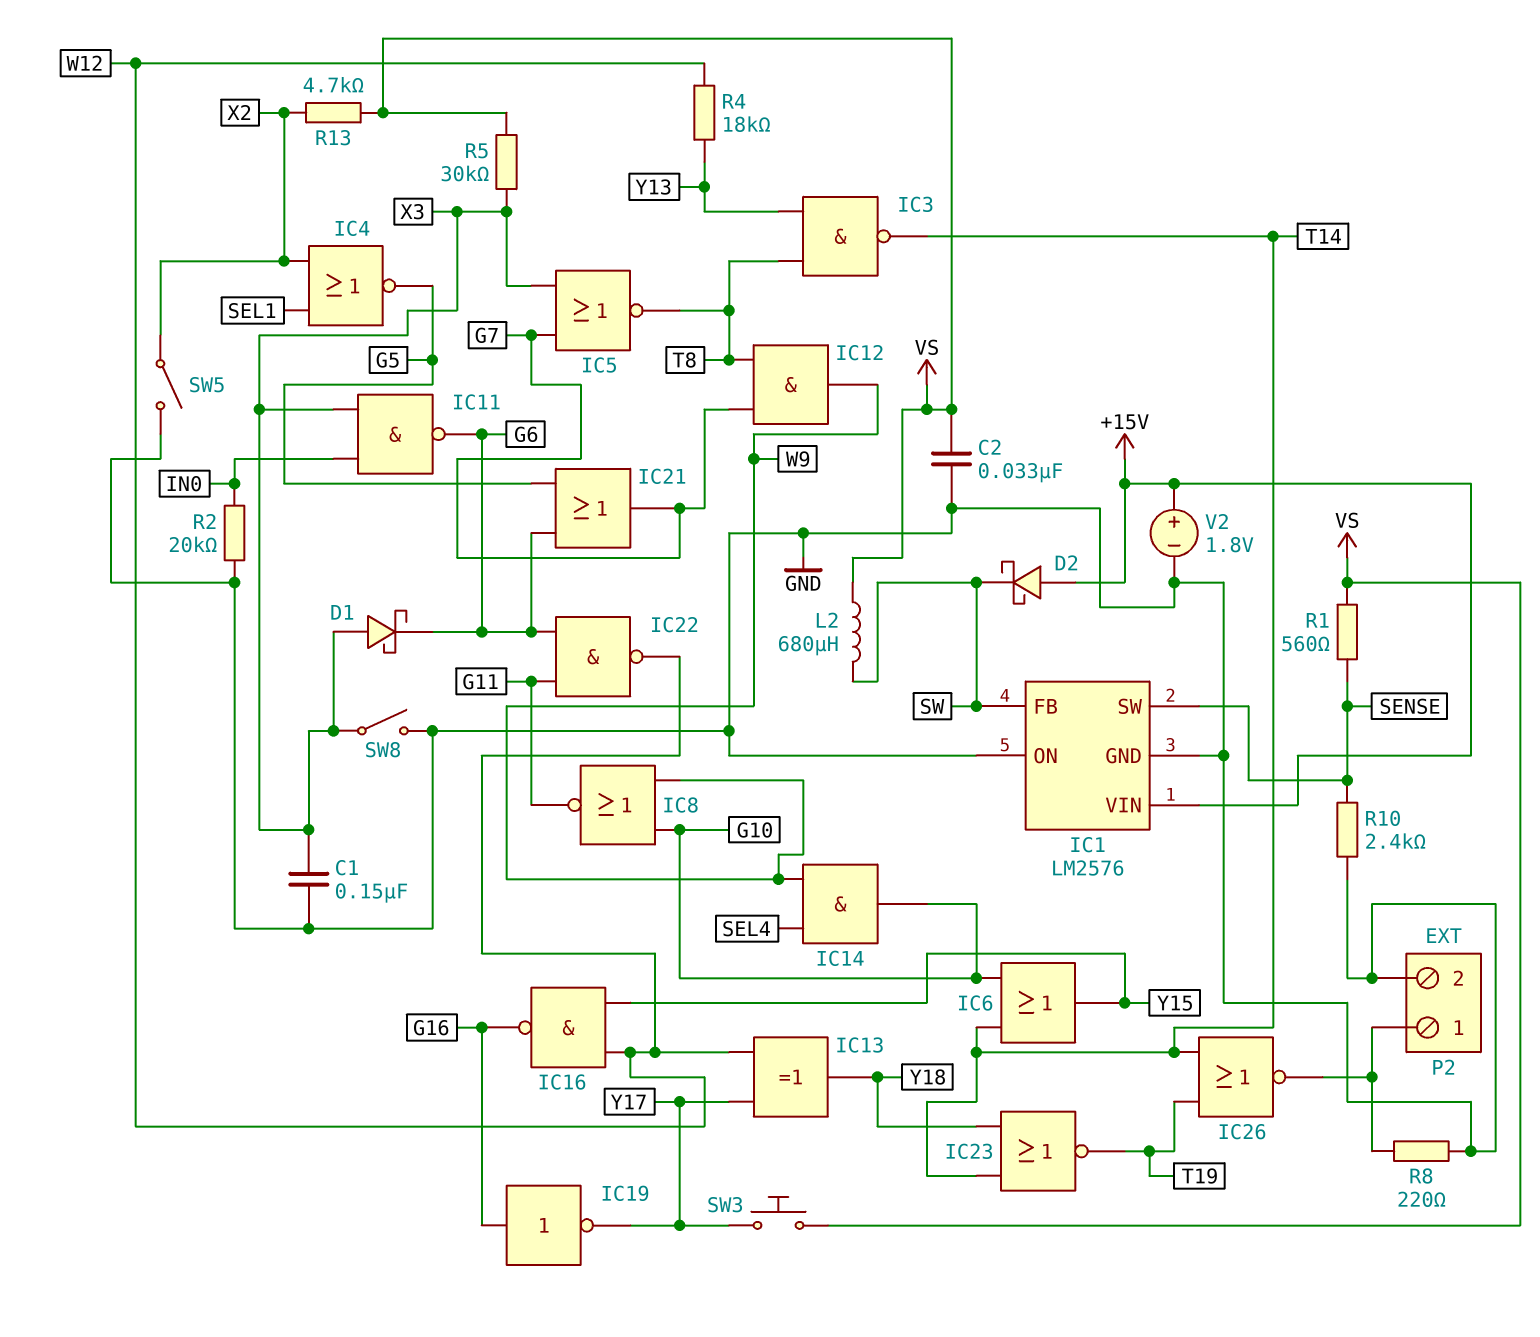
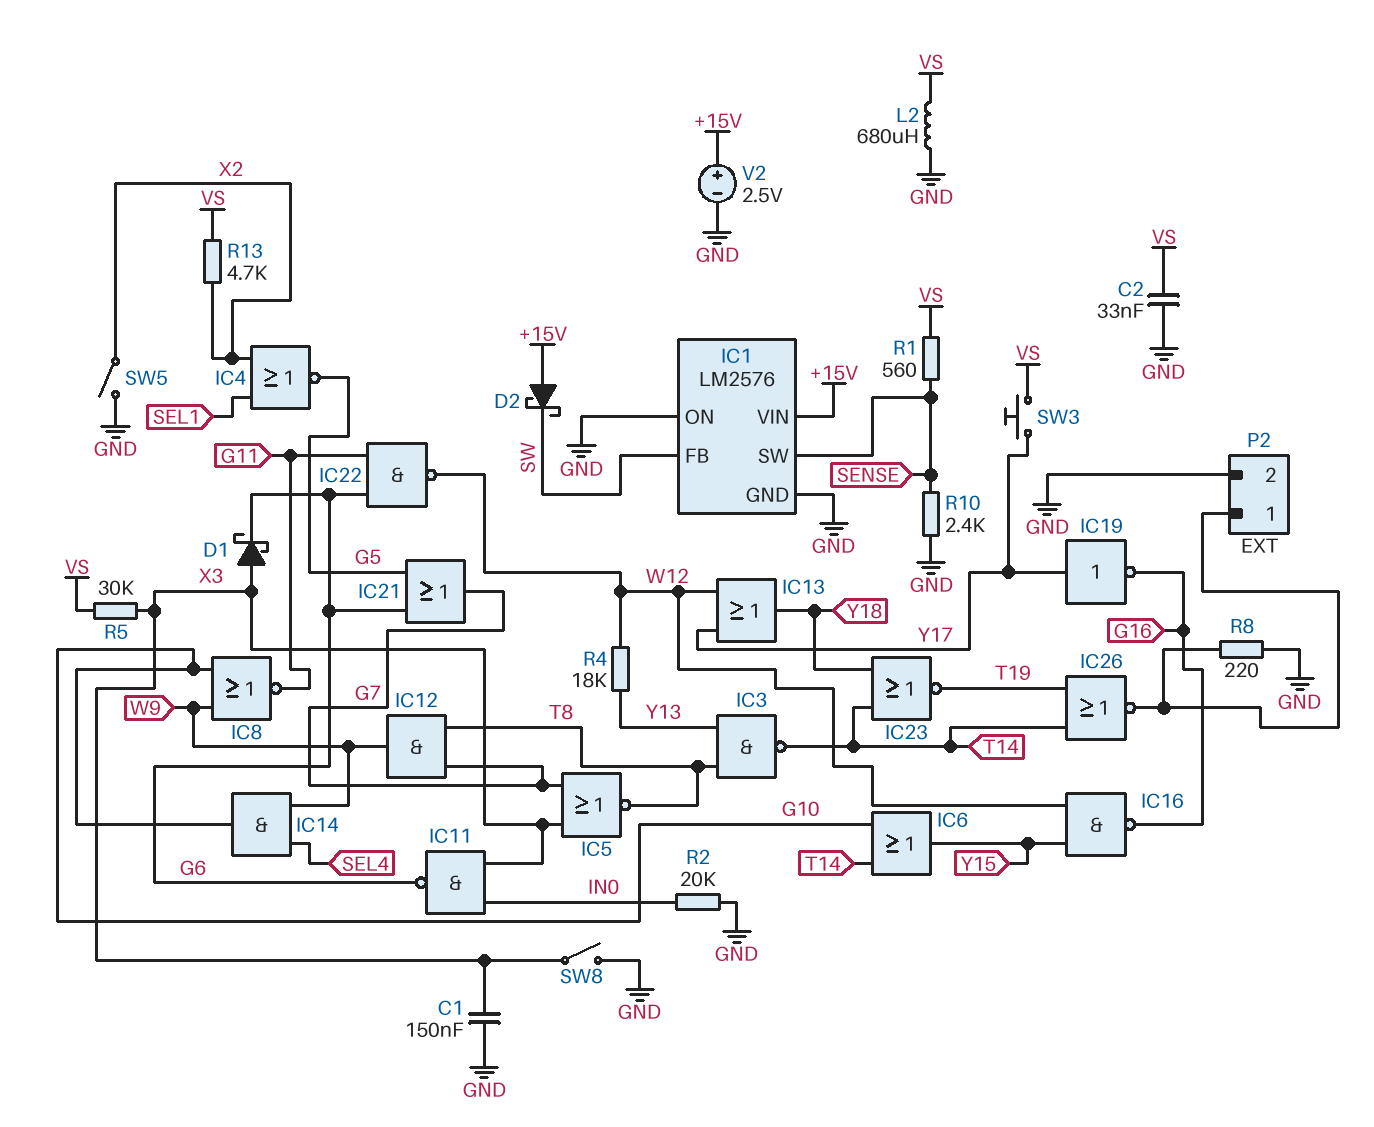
IC13: XOR (in W12, in Y17, out Y18) -> OR (in W12, in Y17, out Y18)
IC19: NOT (in G16, out Y17) -> NOT (in Y17, out G16)
L2: 680uH (SW, VS) -> 680uH (GND, VS)
V2: 1.8V (plus +15V, minus GND) -> 2.5V (plus +15V, minus GND)

